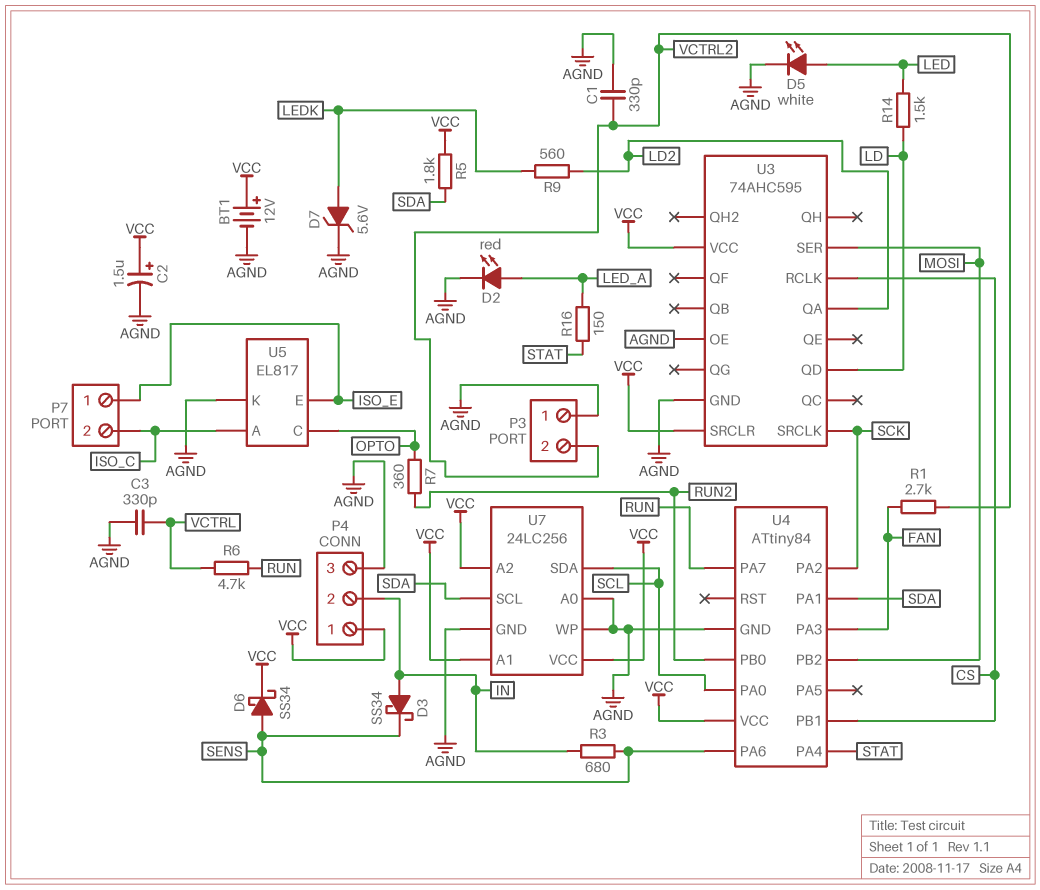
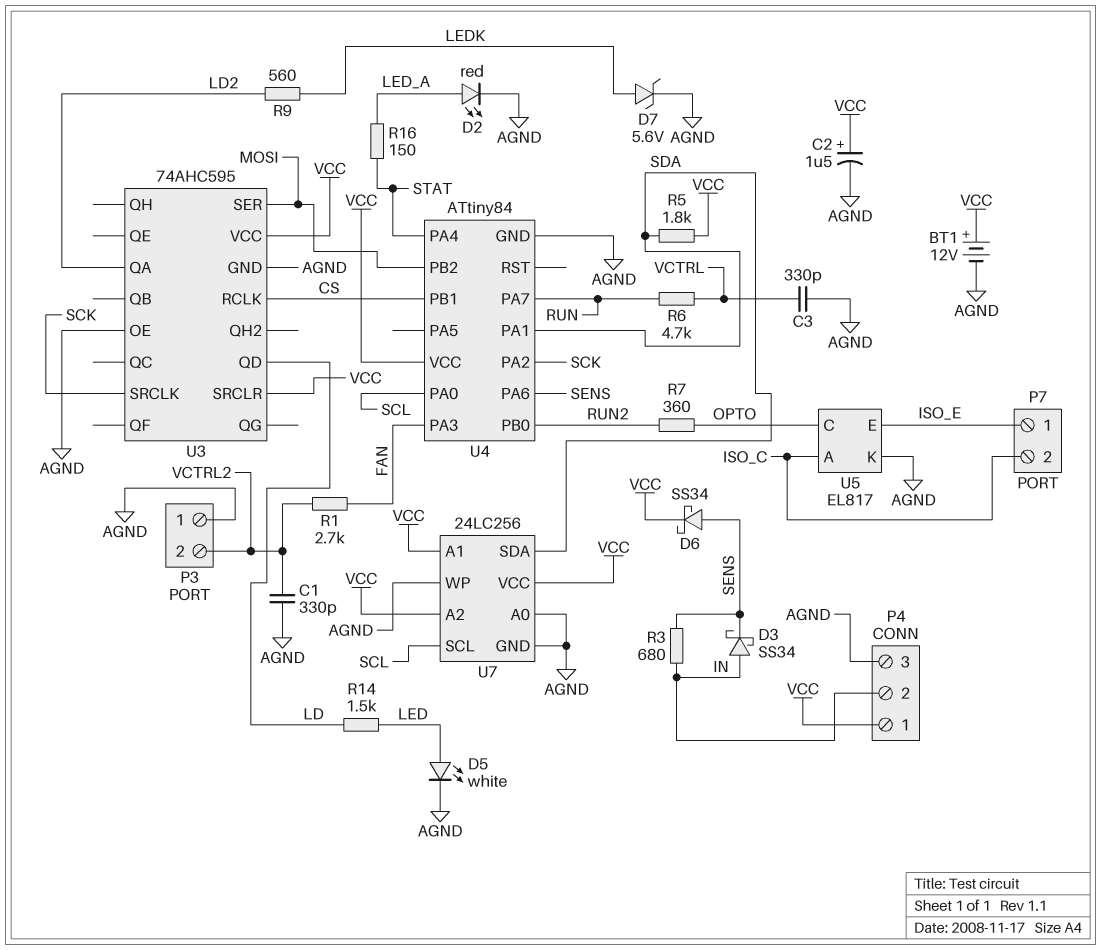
U7 pin SCL: SDA -> SCL
U7 pin SDA: SCL -> SDA

